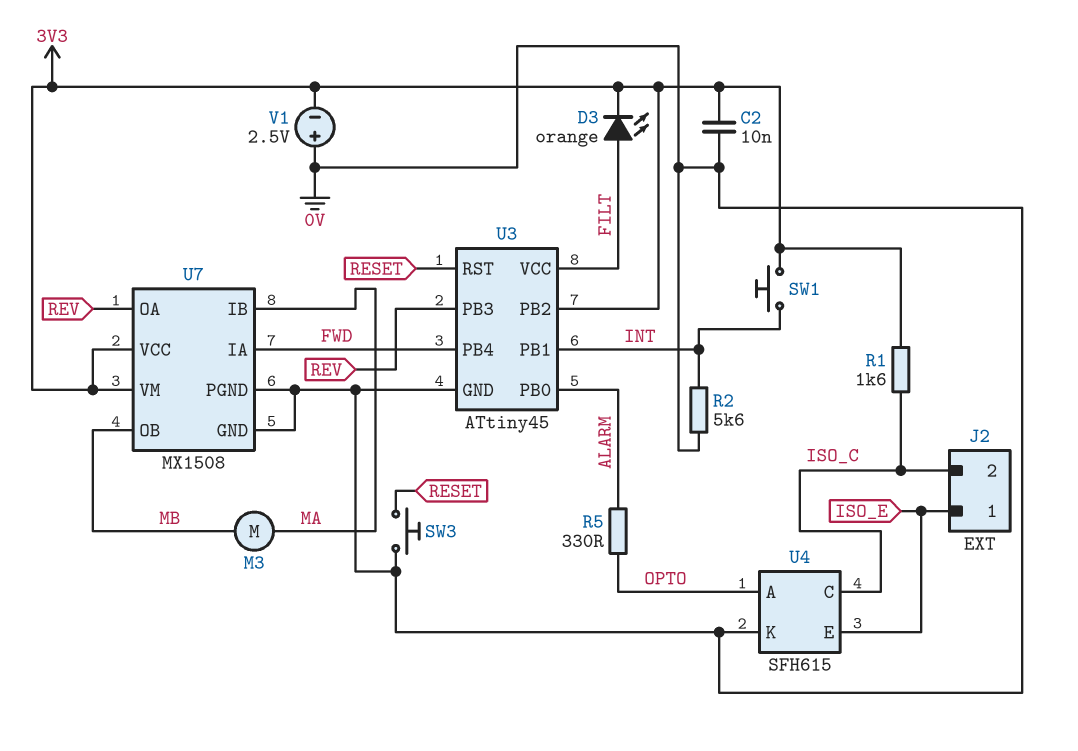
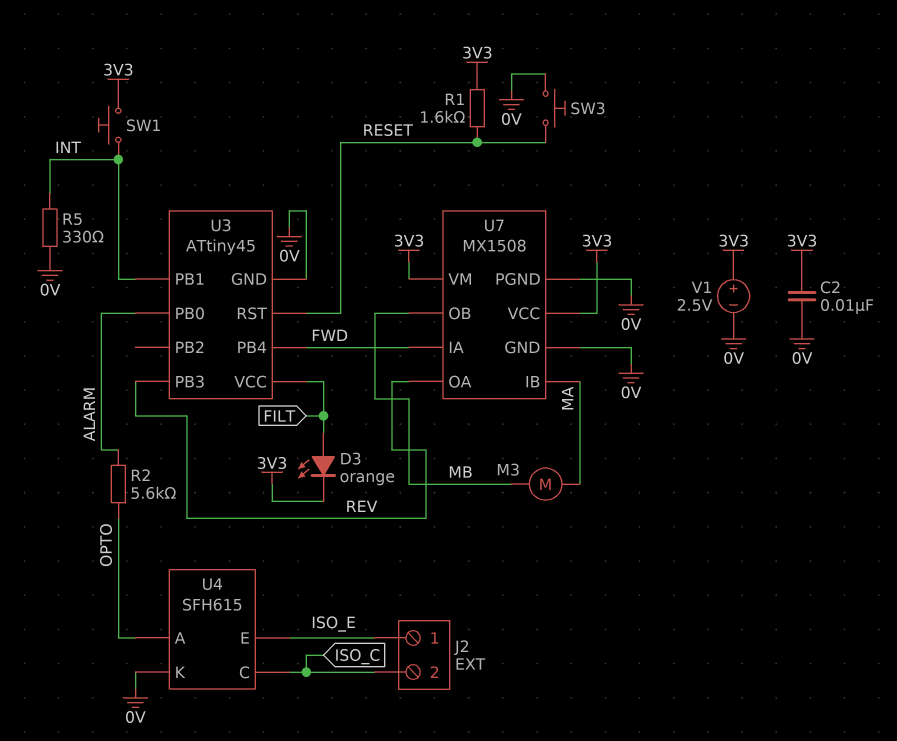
R1: 1.6k (3V3, ISO_C) -> 1.6k (3V3, RESET)
R2: 5.6k (0V, INT) -> 5.6k (ALARM, OPTO)
R5: 330 (ALARM, OPTO) -> 330 (0V, INT)
U3 pin PB2: 3V3 -> none
V1: 2.5V (plus 0V, minus 3V3) -> 2.5V (plus 3V3, minus 0V)

